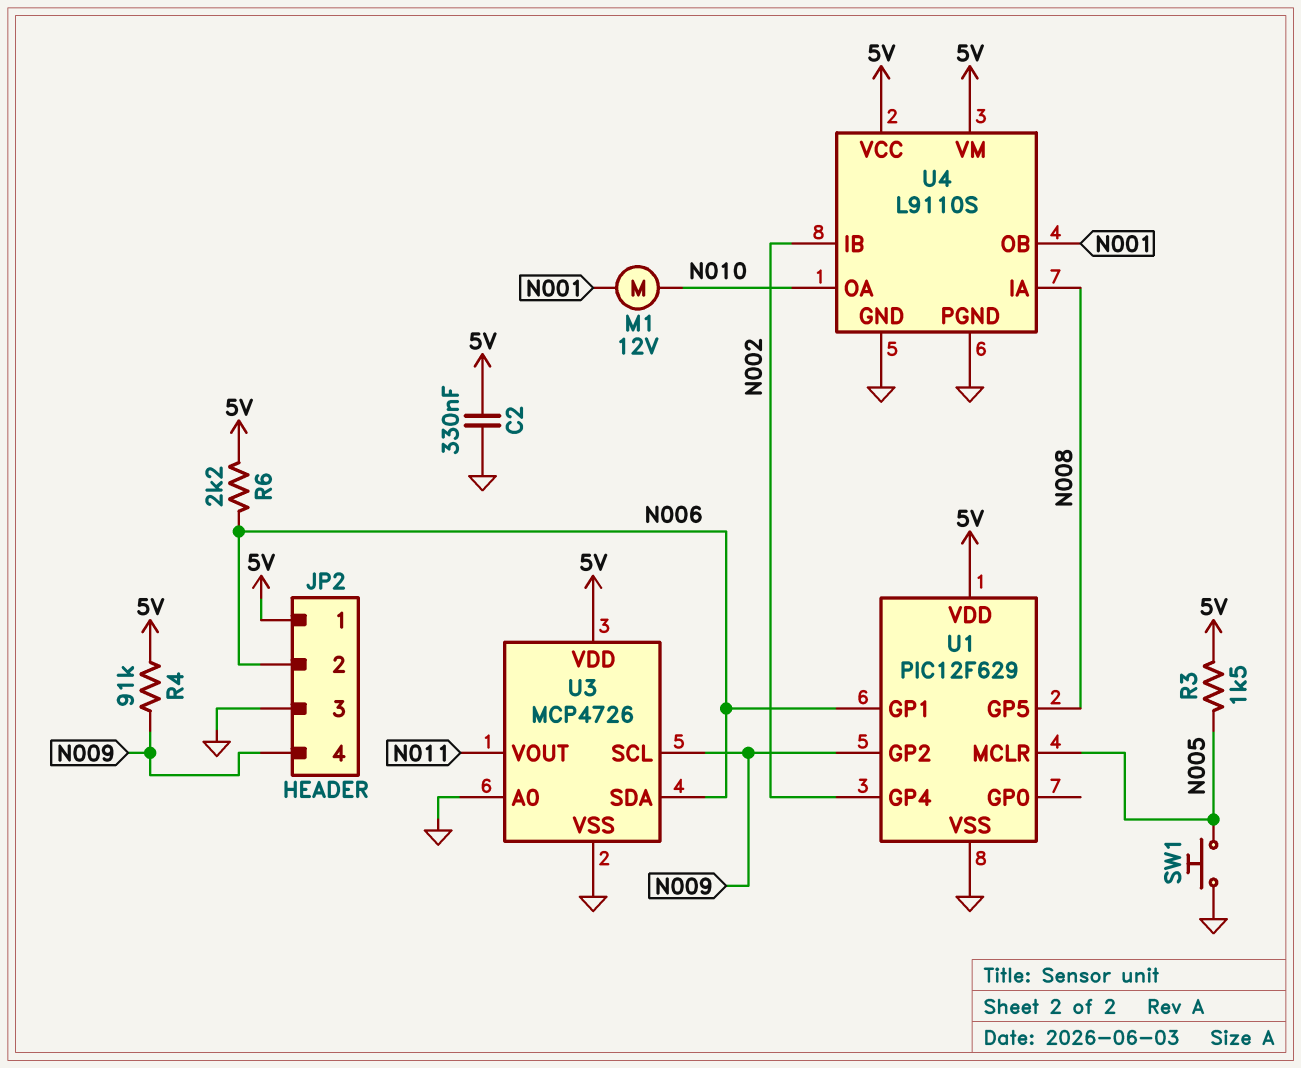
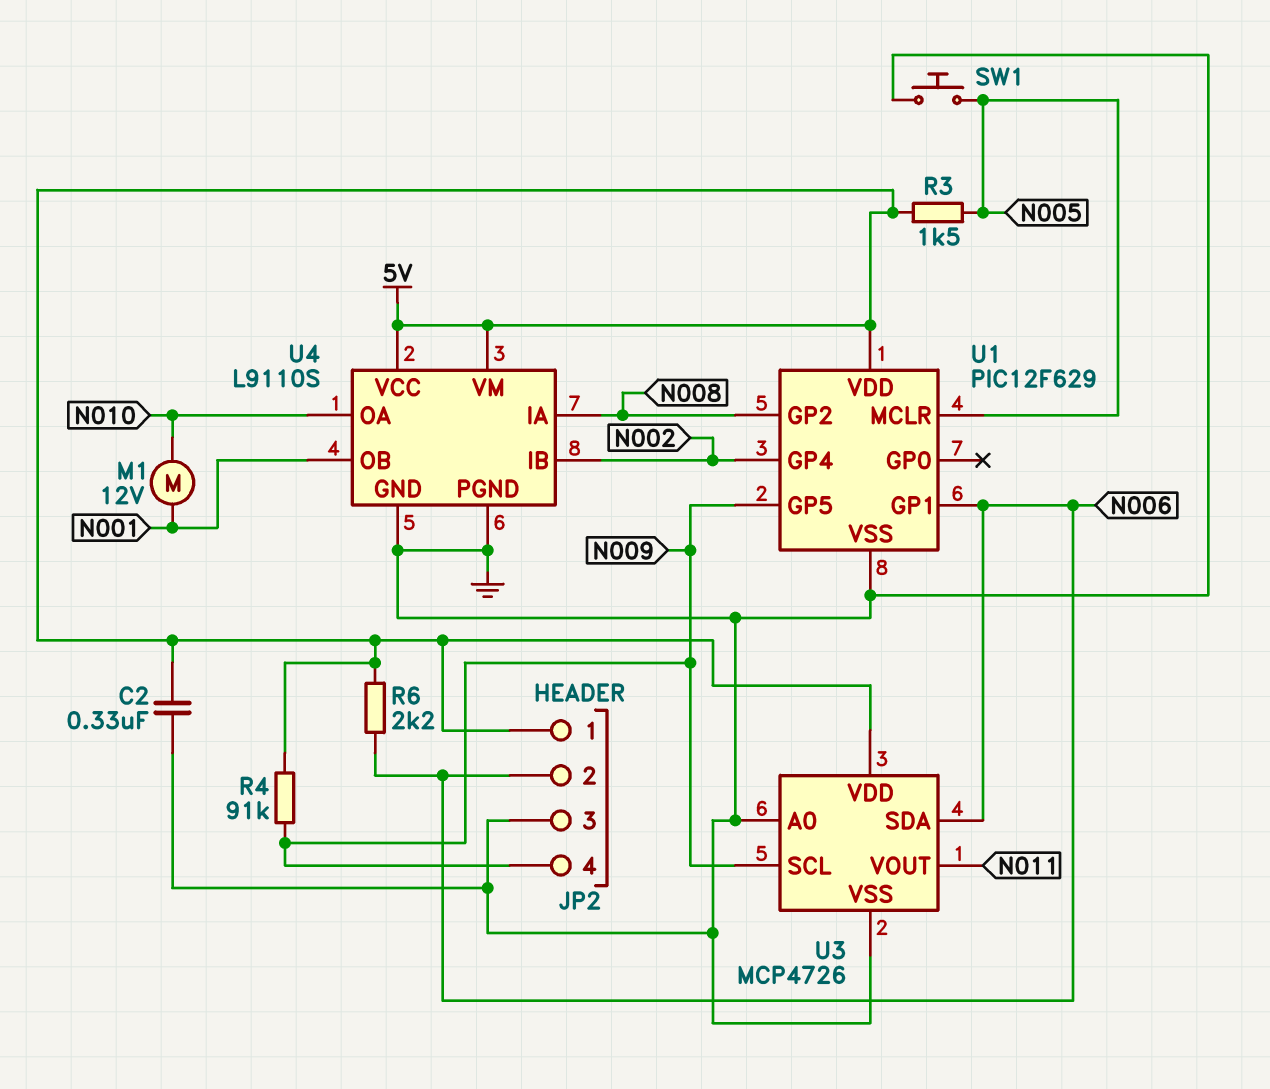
U1 pin GP2: N009 -> N008
U1 pin GP5: N008 -> N009

